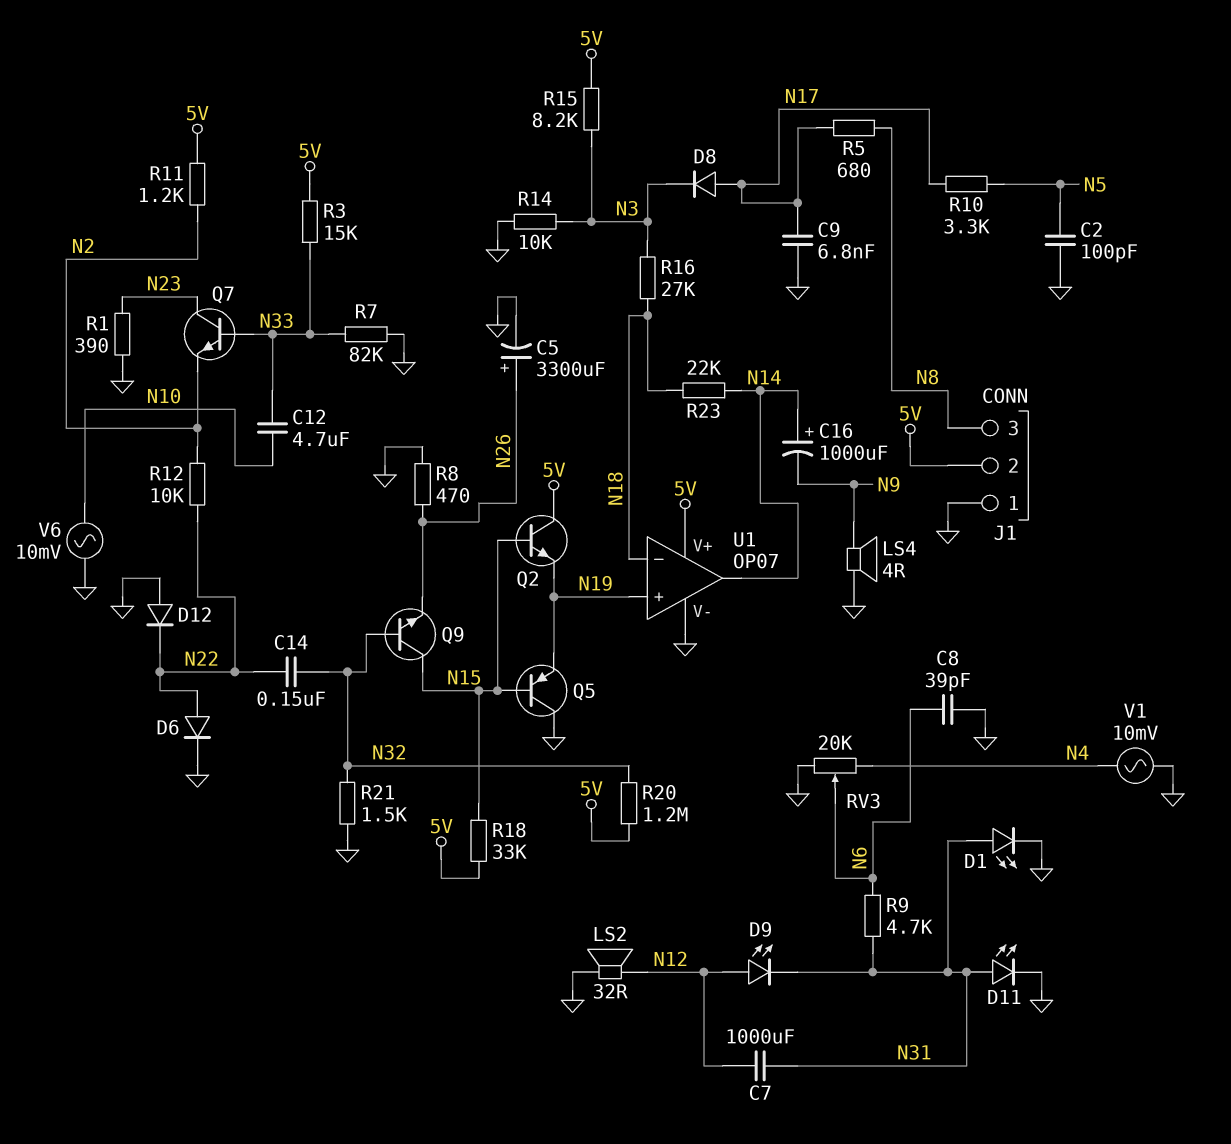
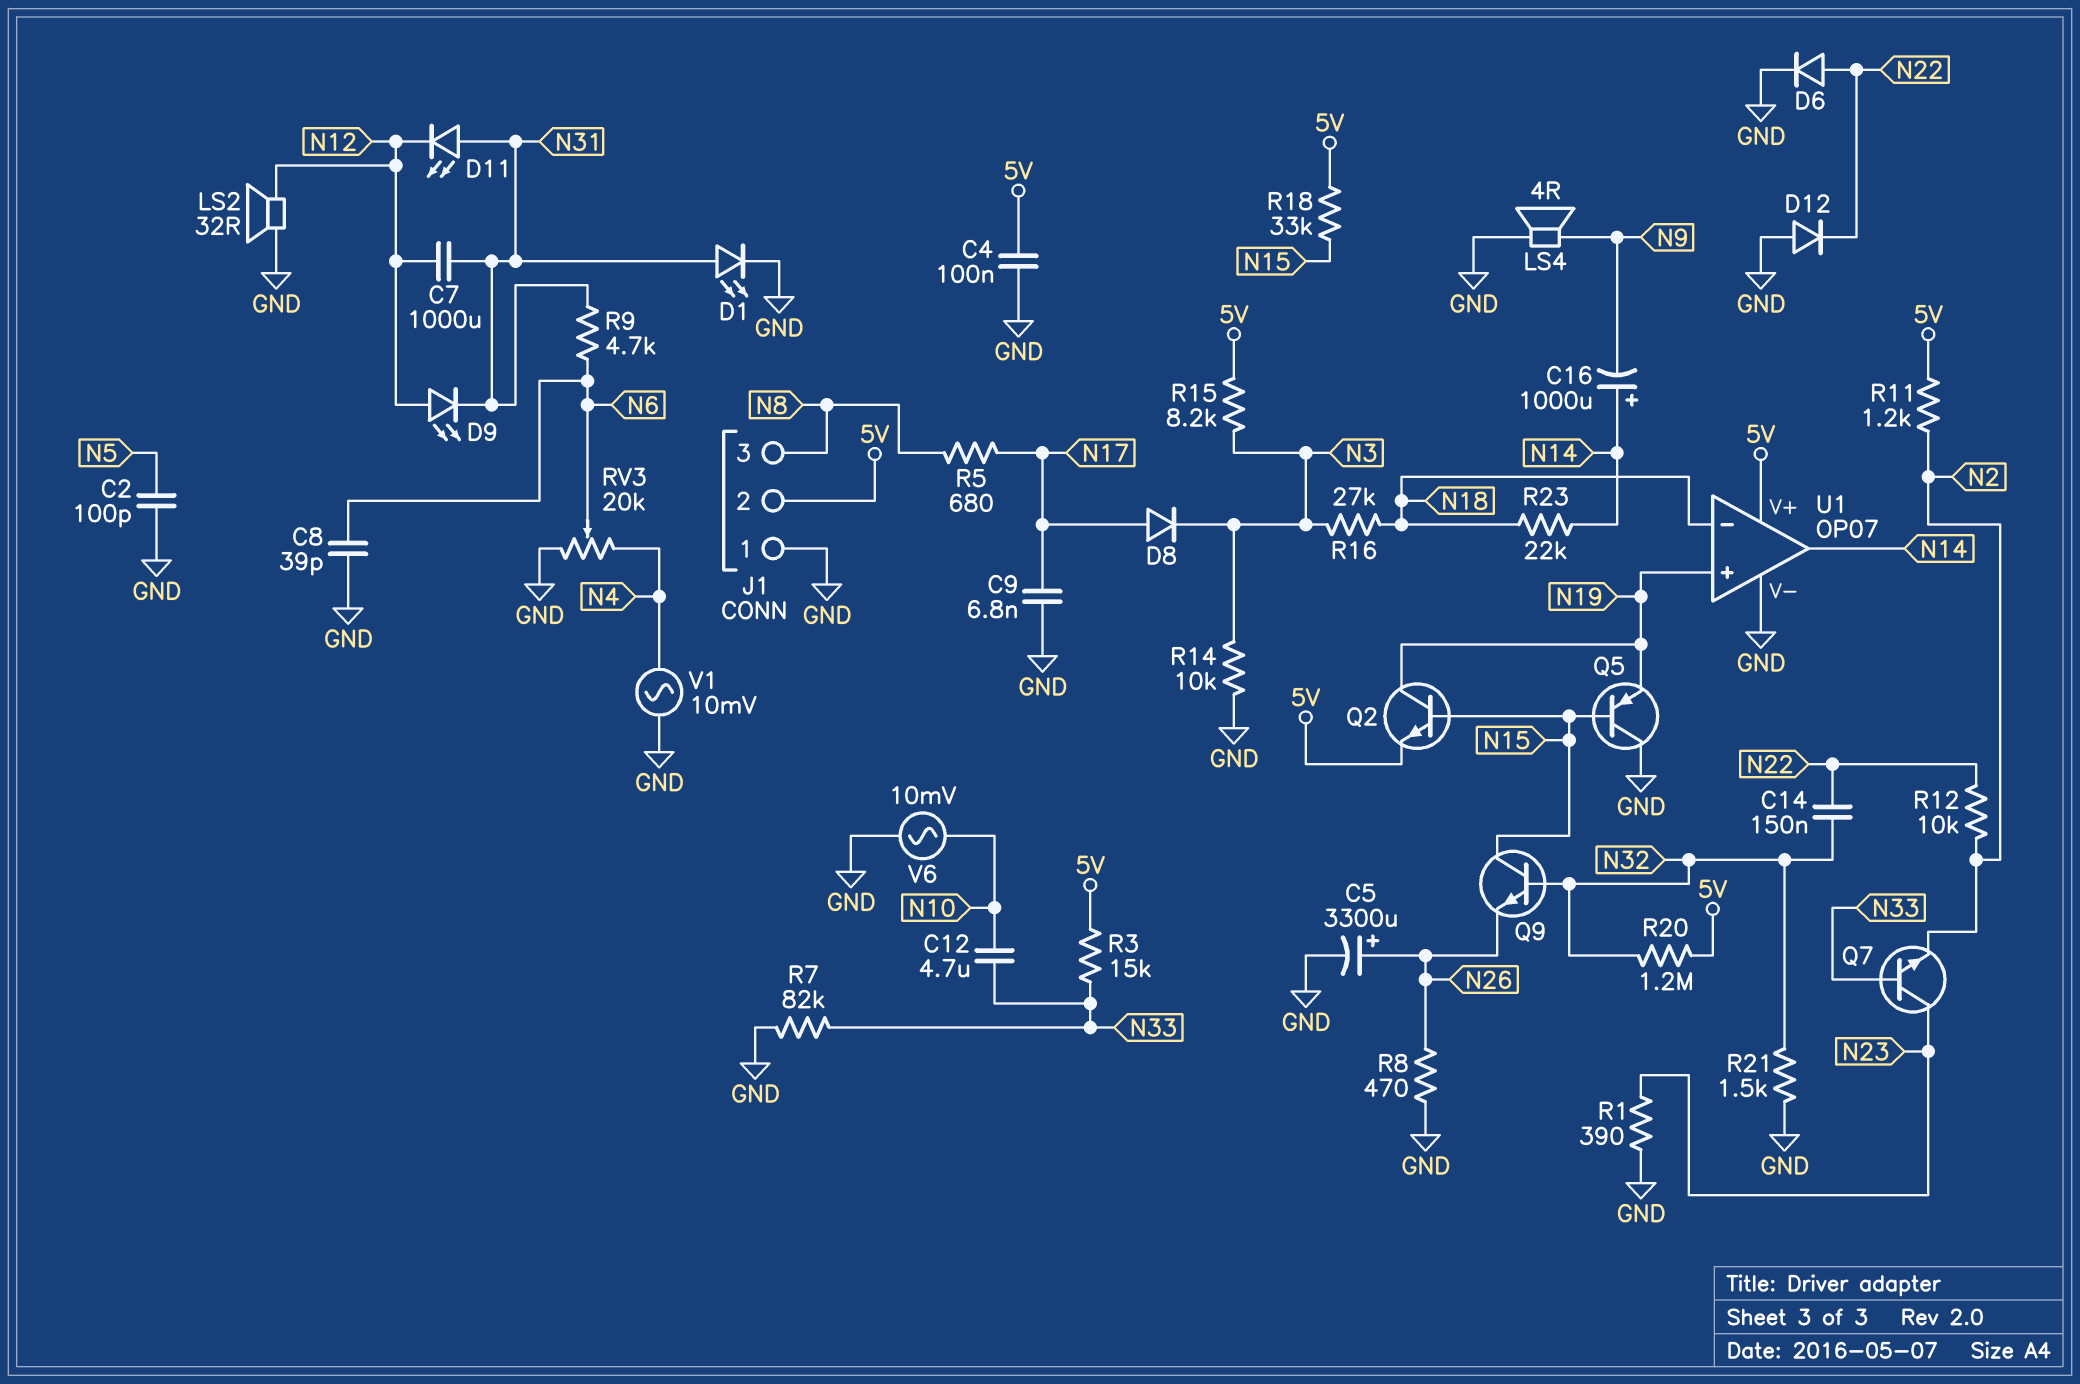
C4: none -> 100nF (5V, GND)
D11: LED (A N31, K GND) -> LED (A N31, K N12)
Q2: NPN (B N15, C 5V, E N19) -> NPN (B N15, C N19, E 5V)
R10: 3.3k (N5, N17) -> none

